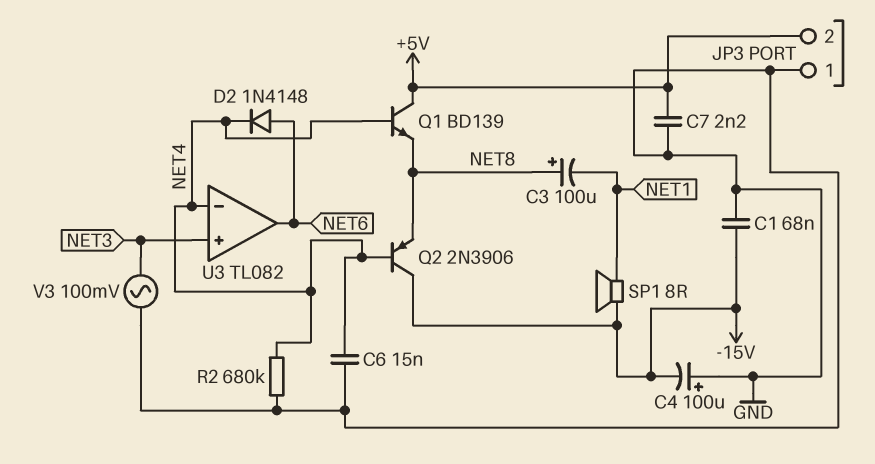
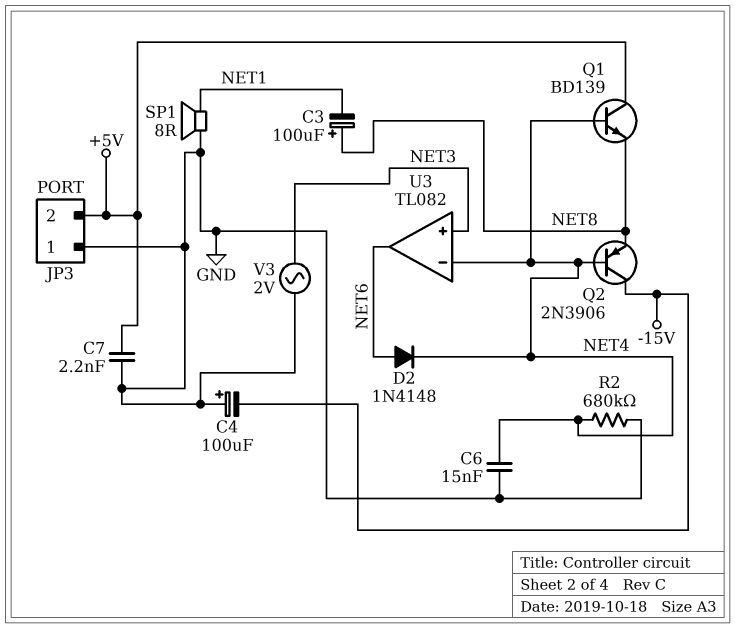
C1: 68nF (-15V, GND) -> none
SP1: speaker 8R (-15V, NET1) -> speaker 8R (GND, NET1)
V3: AC 100mV (GND, NET3) -> AC 2V (GND, NET3)

